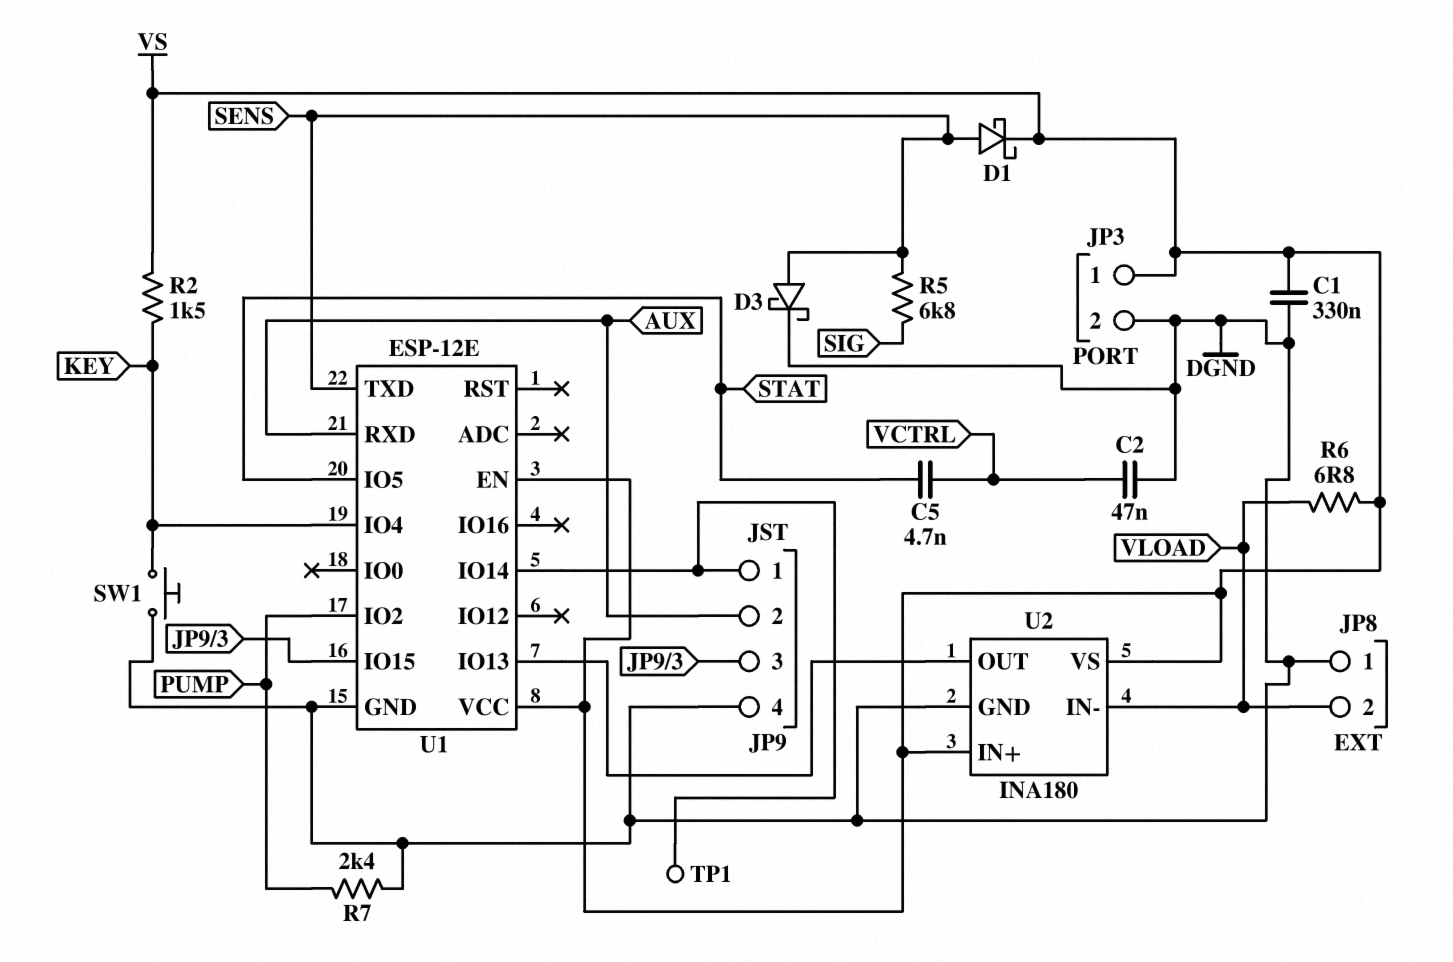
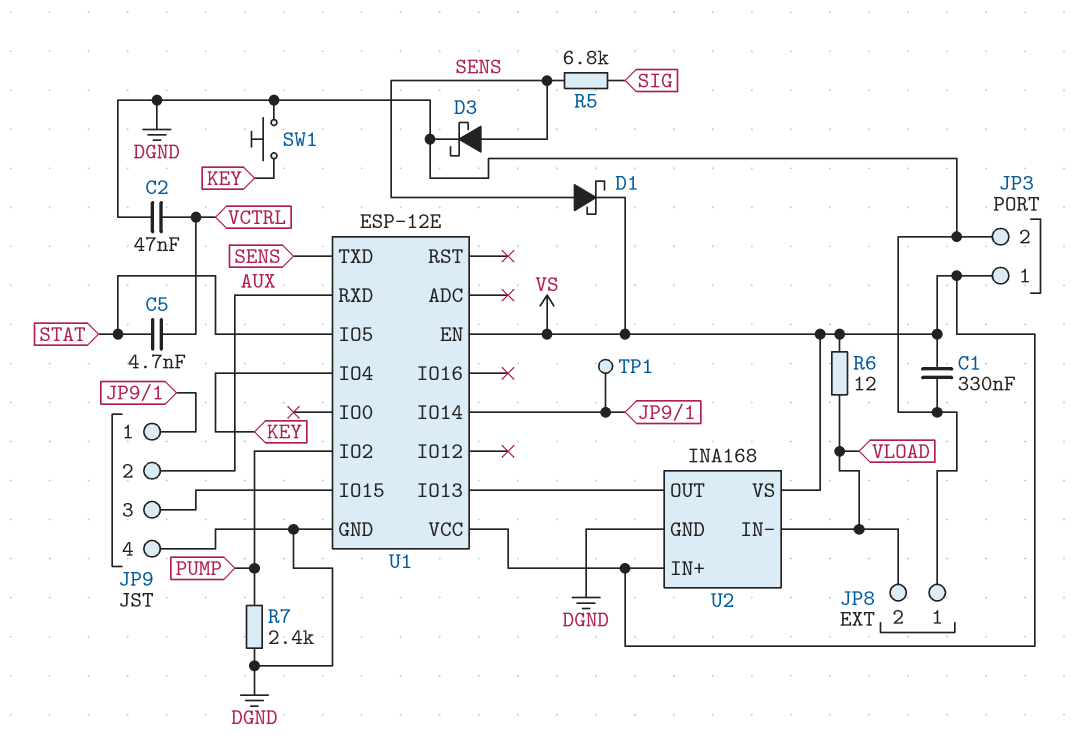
R2: 1.5k (KEY, VS) -> none
R6: 6.8 (VLOAD, VS) -> 12 (VLOAD, VS)
U2: INA180 -> INA168

